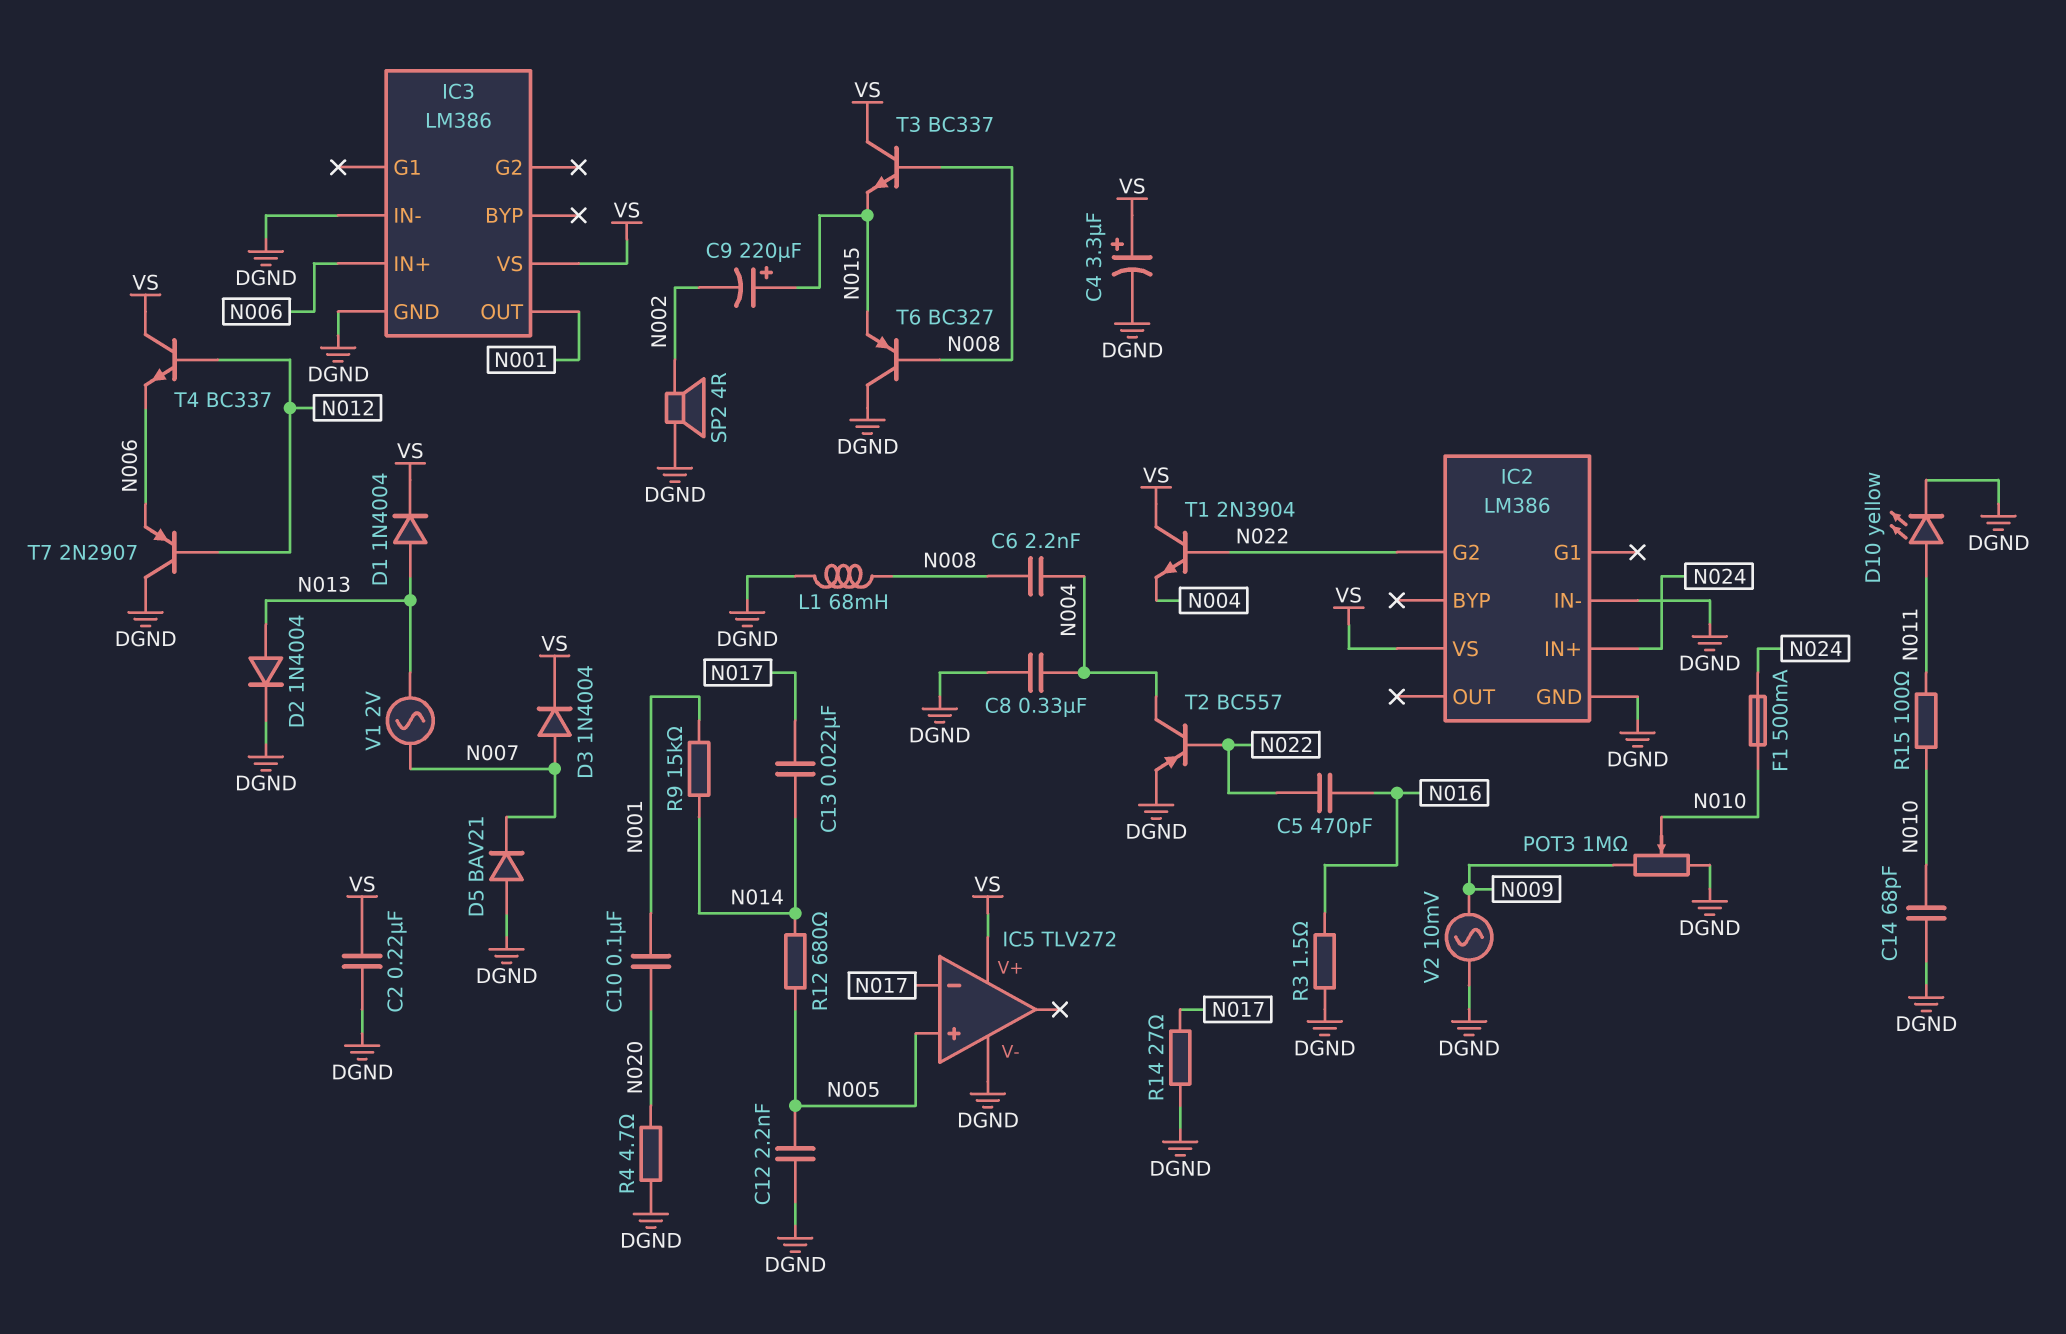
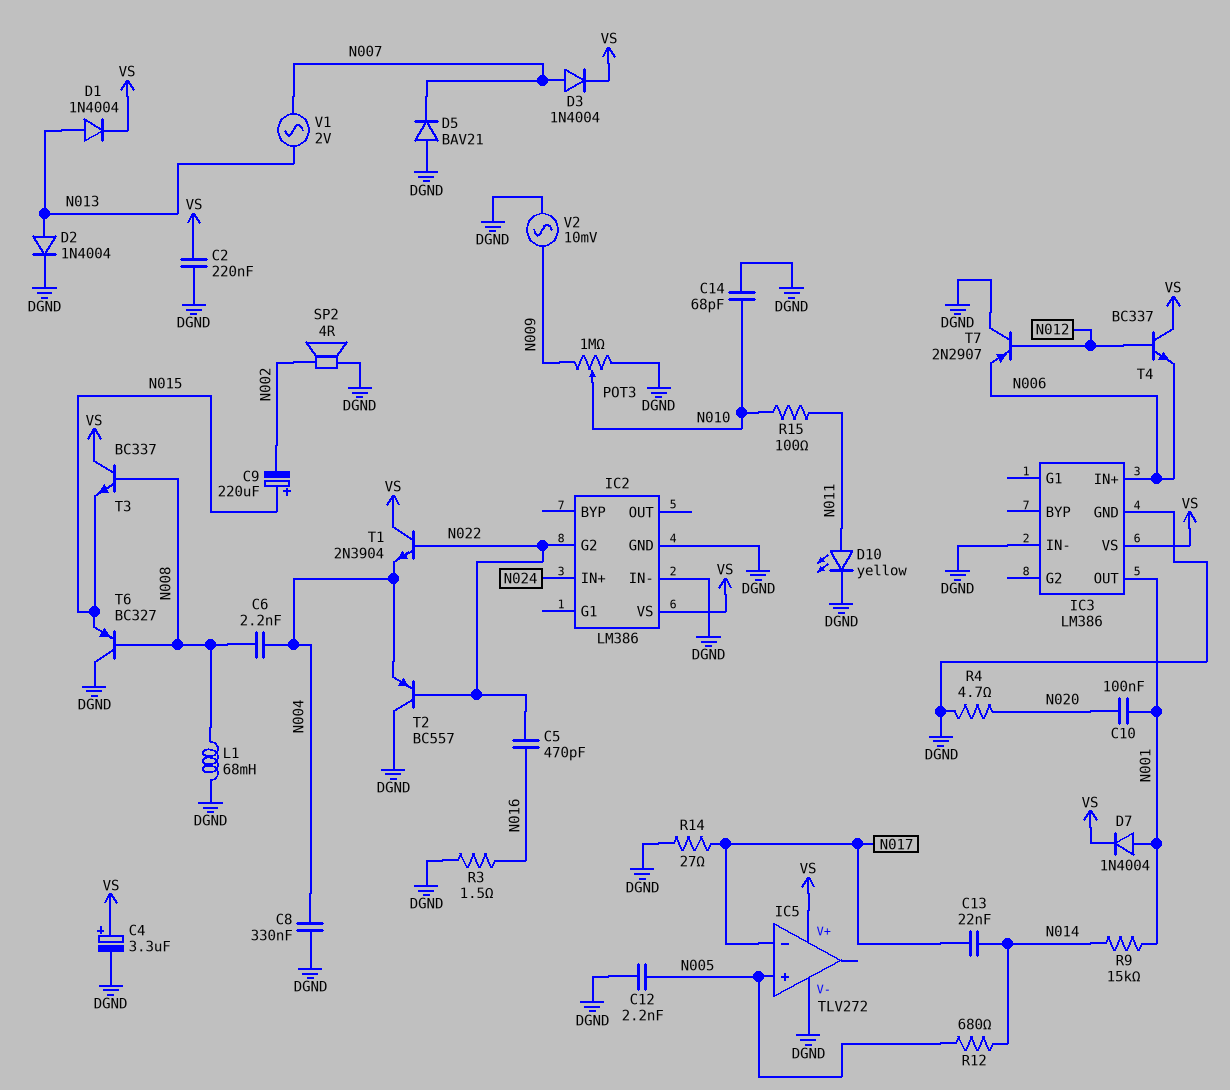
D7: none -> diode 1N4004 (A N001, K VS)
F1: 500mA (N010, N024) -> none
T2: PNP BC557 (B N022, C N004, E DGND) -> PNP BC557 (B N022, C DGND, E N004)

